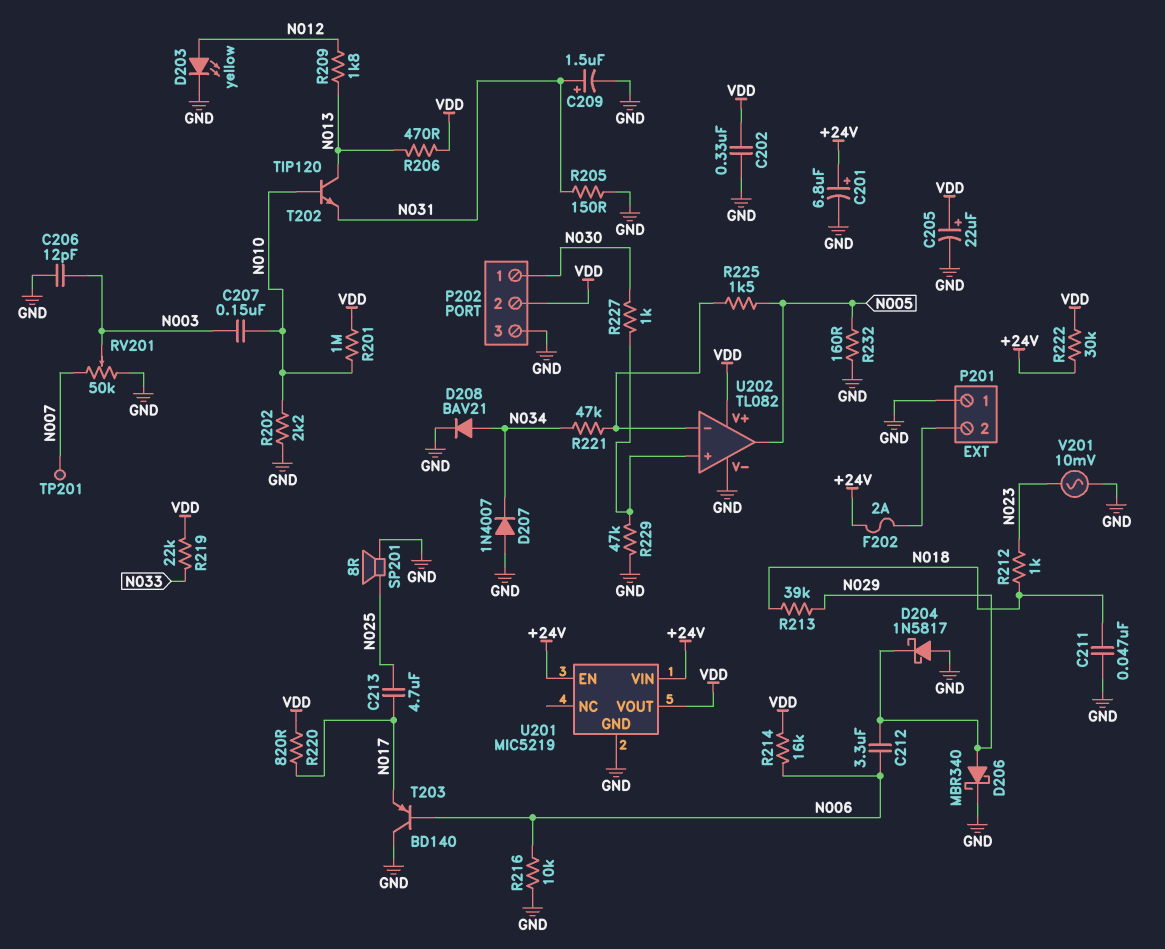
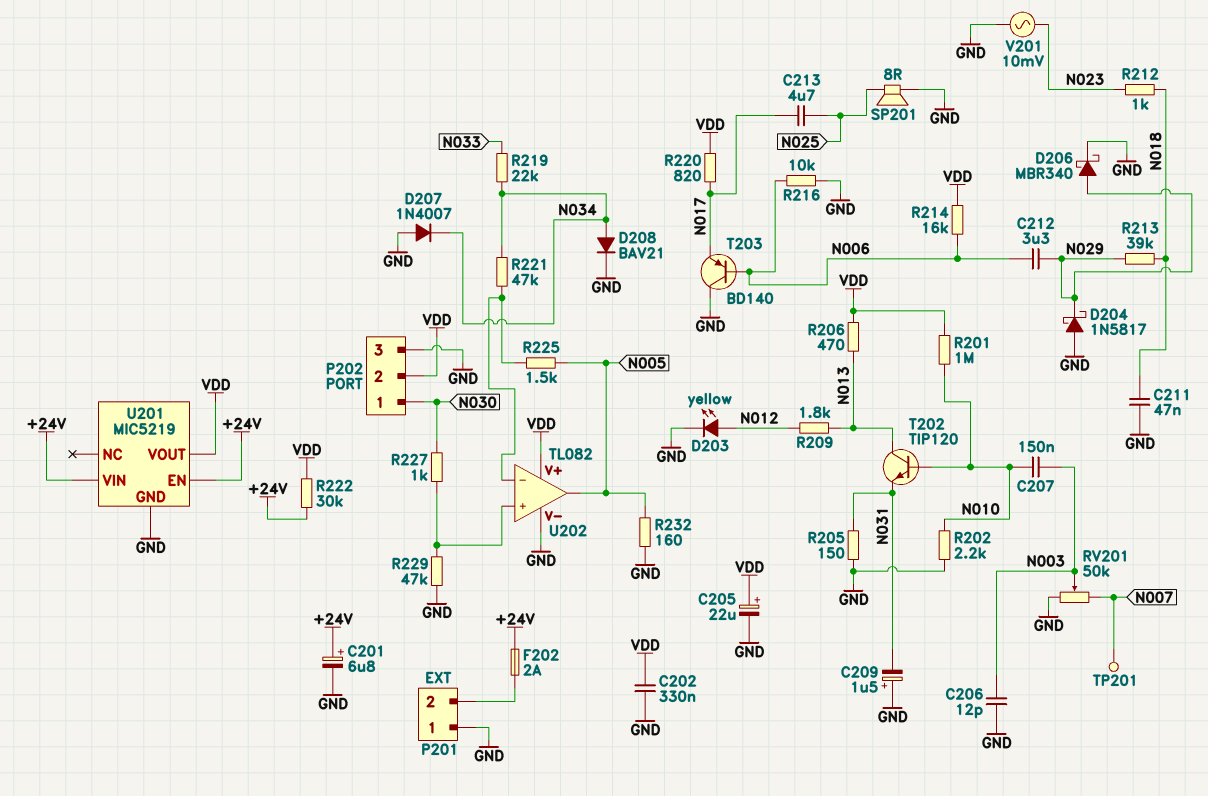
C209: 1.5uF (plus N031, minus GND) -> 1.5uF (plus GND, minus N031)
R219: 22k (N033, VDD) -> 22k (N033, N034)

